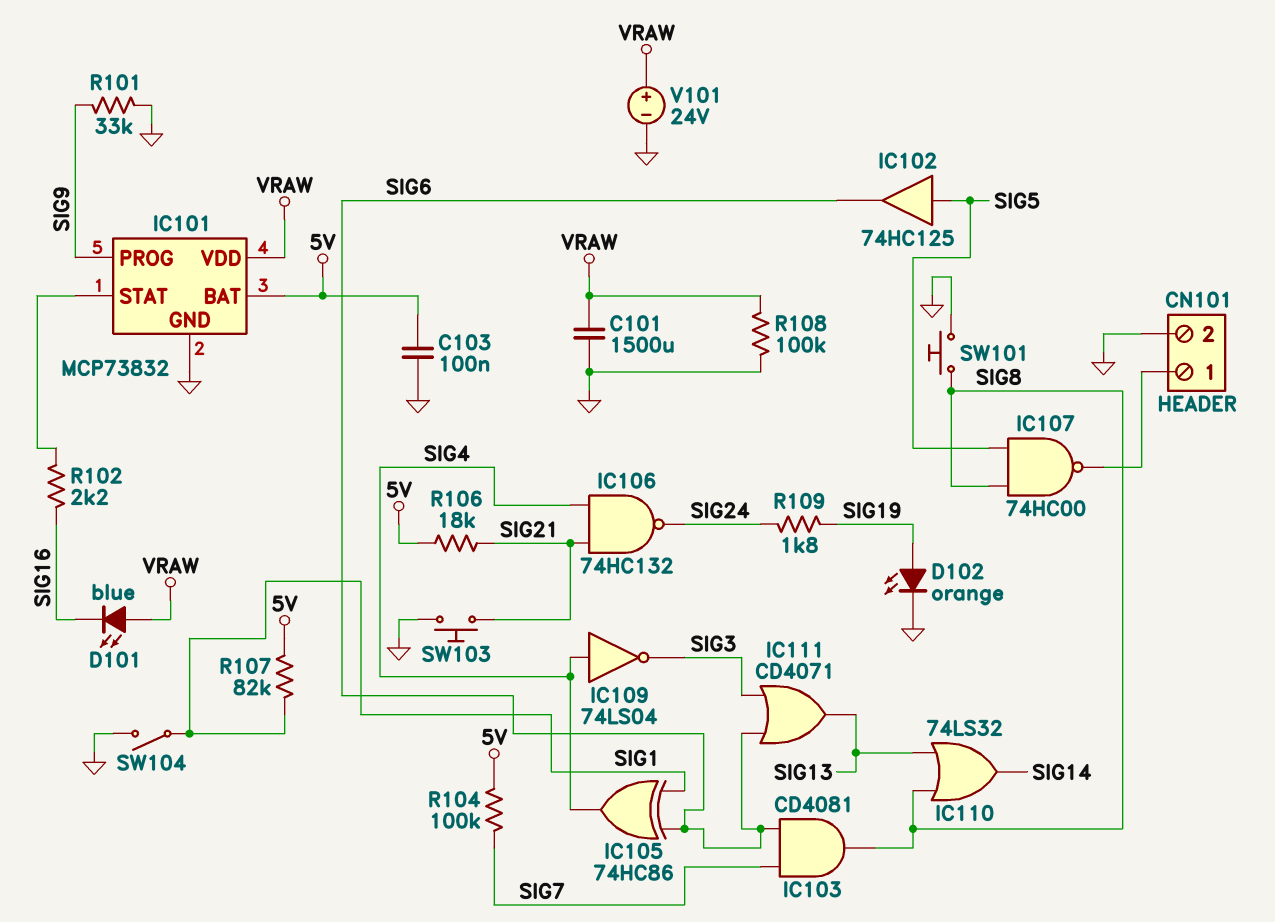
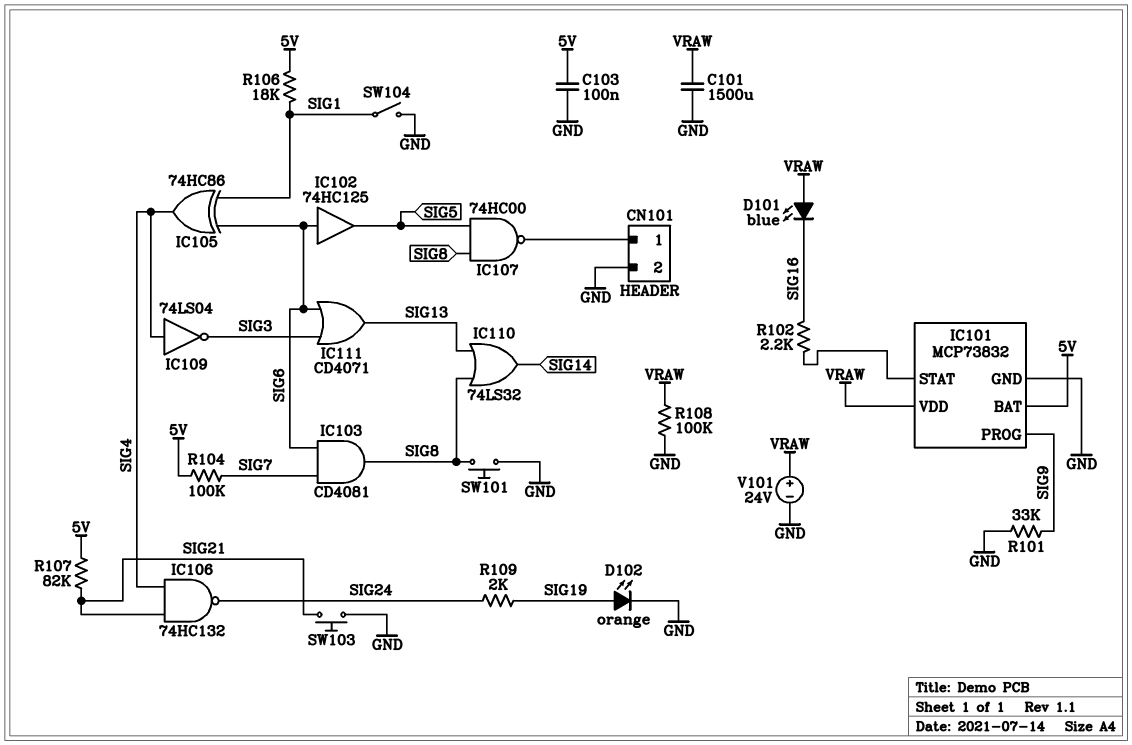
IC102: buffer 74HC125 (in SIG5, out SIG6) -> buffer 74HC125 (in SIG6, out SIG5)
R106: 18k (5V, SIG21) -> 18k (5V, SIG1)
R107: 82k (5V, SIG1) -> 82k (5V, SIG21)
R109: 1.8k (SIG19, SIG24) -> 2k (SIG19, SIG24)

